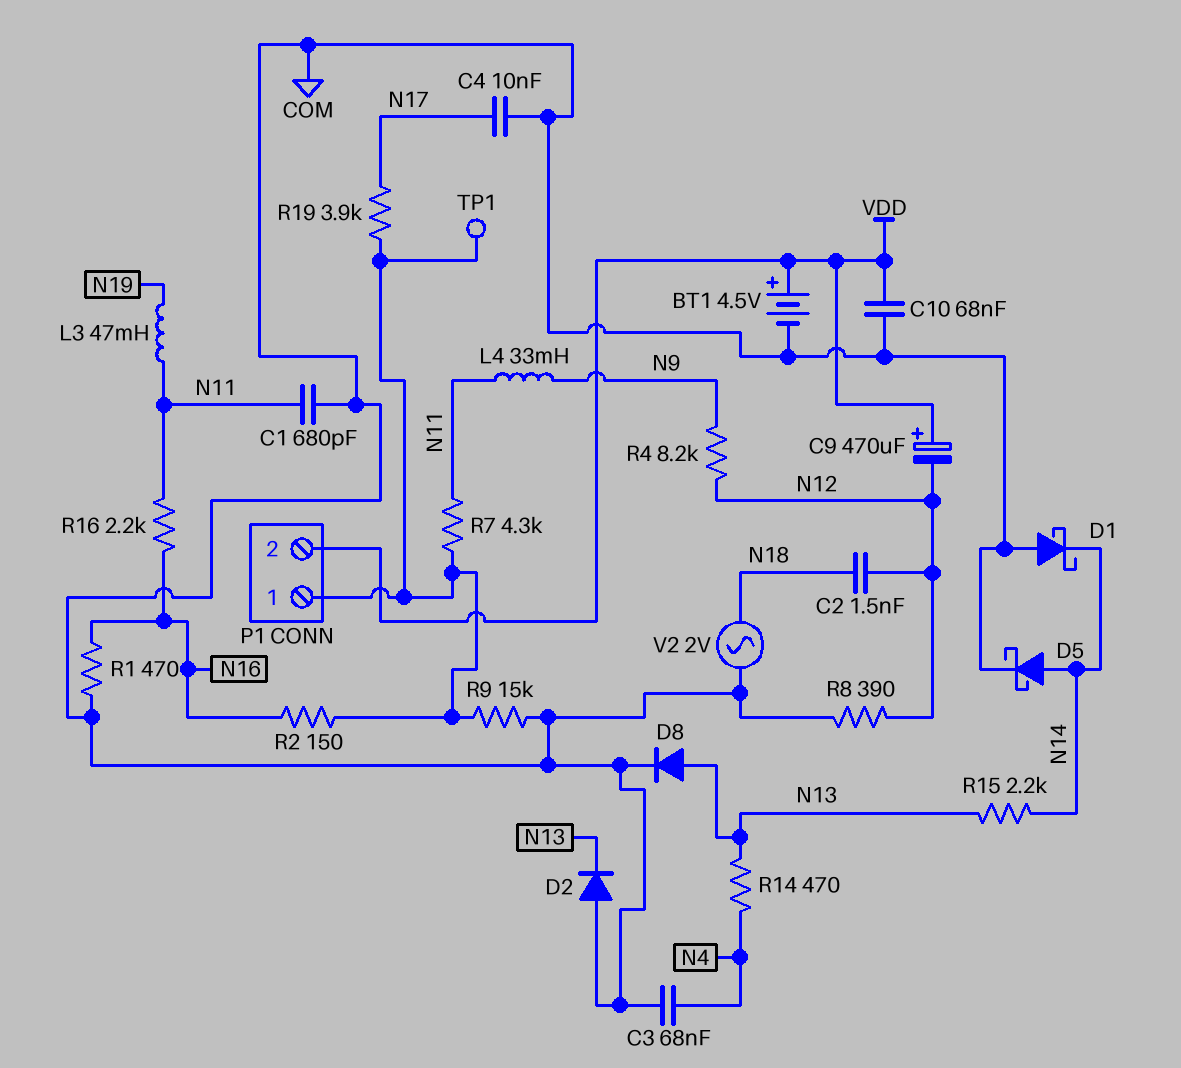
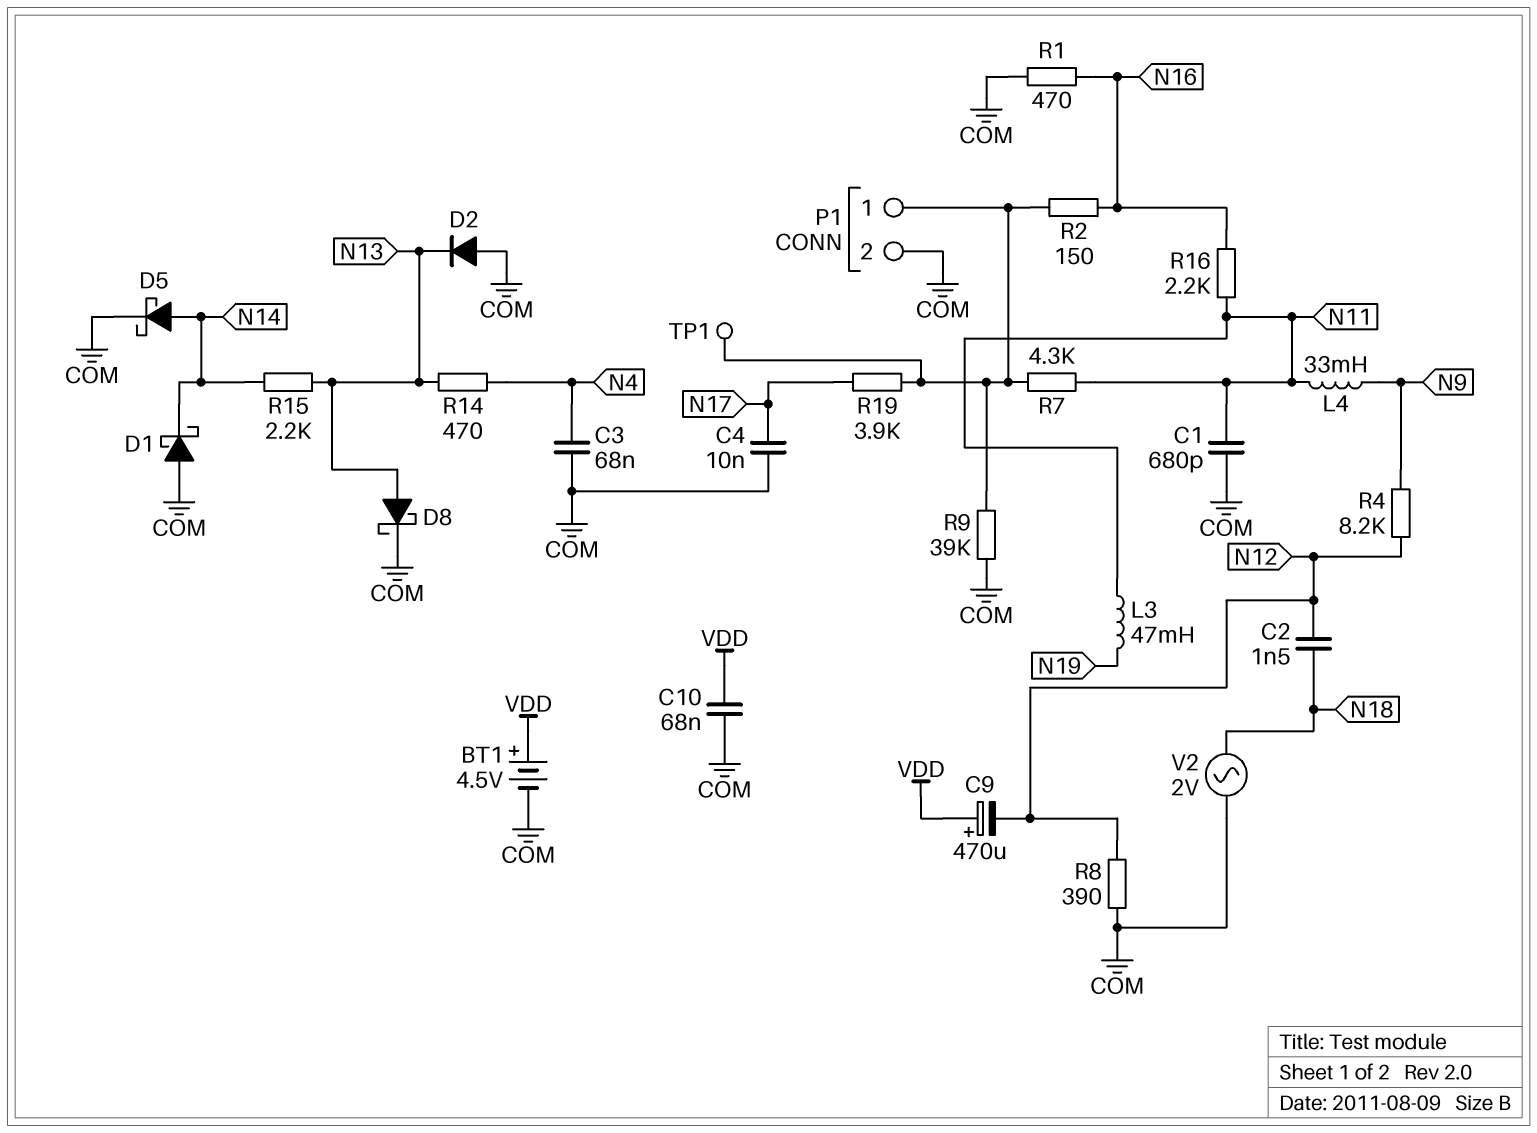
D8: diode (A N13, K COM) -> schottky (A N13, K COM)
P1 pin 2: VDD -> COM
R9: 15k (COM, P1/1) -> 39k (COM, P1/1)

